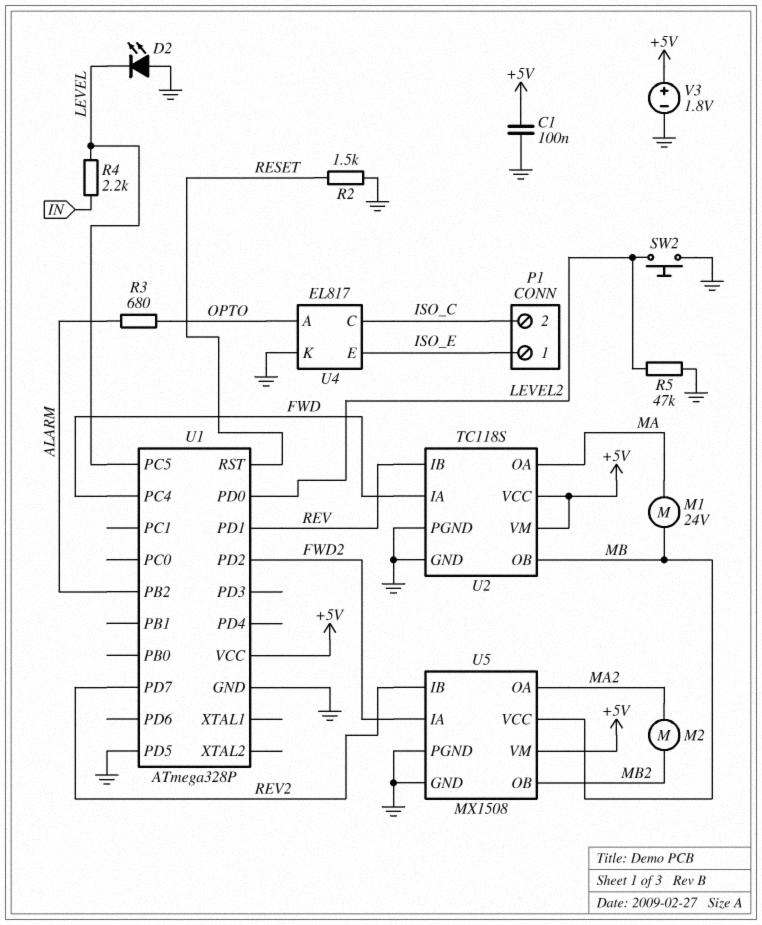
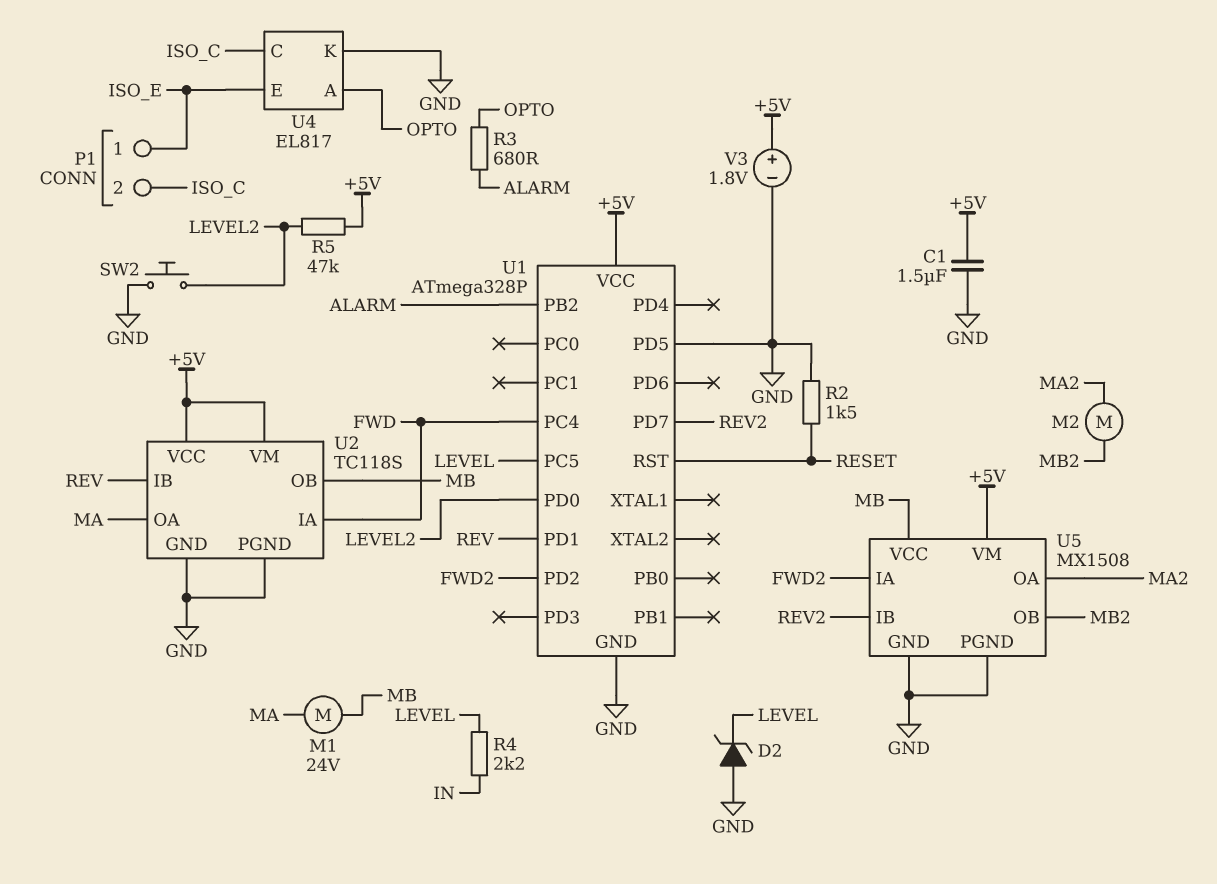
C1: 100nF (+5V, GND) -> 1.5uF (+5V, GND)
D2: LED (A GND, K LEVEL) -> zener (A GND, K LEVEL)
R5: 47k (GND, LEVEL2) -> 47k (+5V, LEVEL2)

